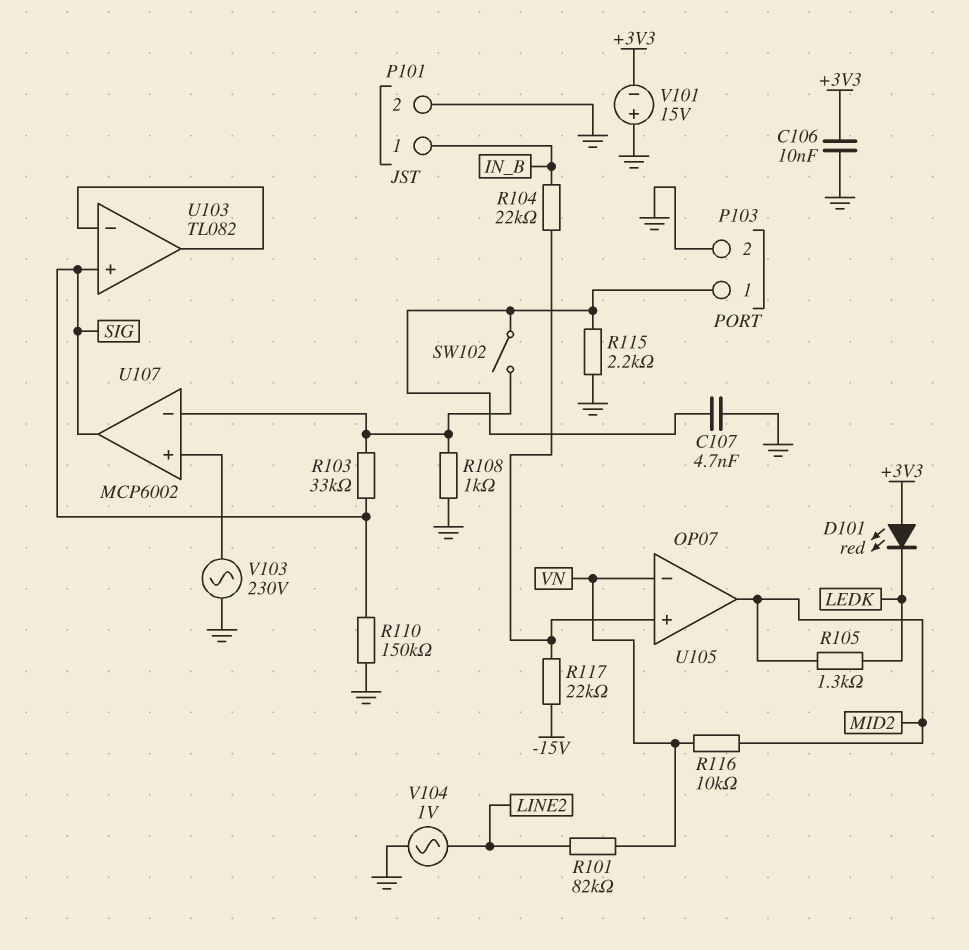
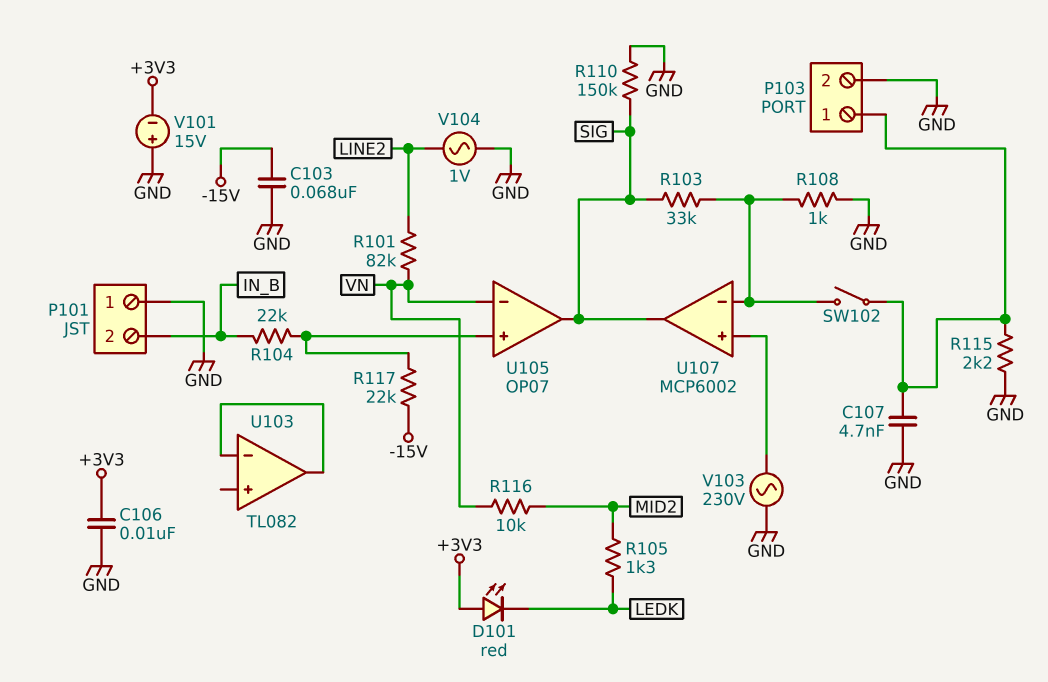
C103: none -> 68nF (-15V, GND)
P101 pin 1: IN_B -> GND
P101 pin 2: GND -> IN_B
U103 pin in+: SIG -> none
U105 pin out: MID2 -> SIG

